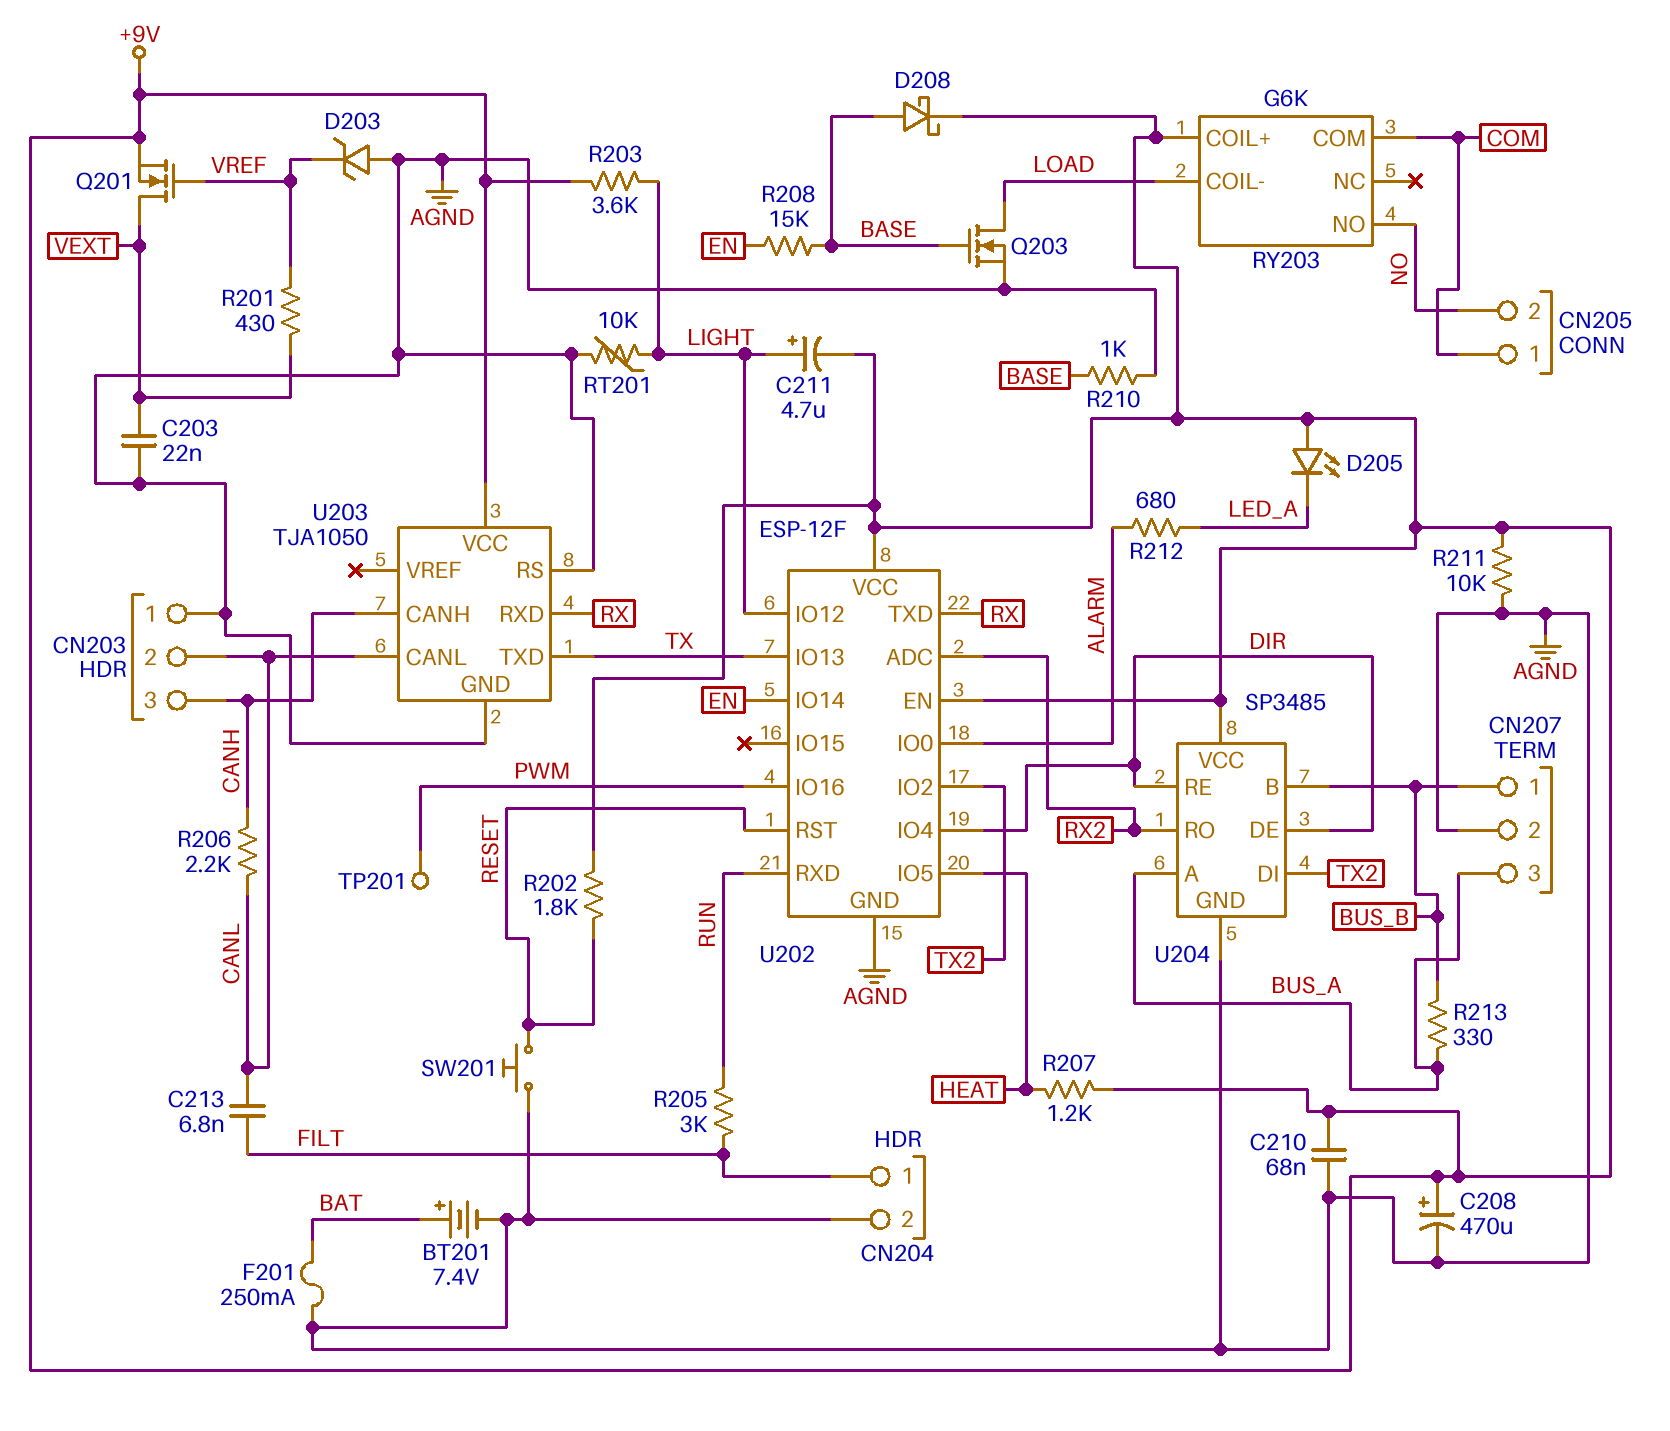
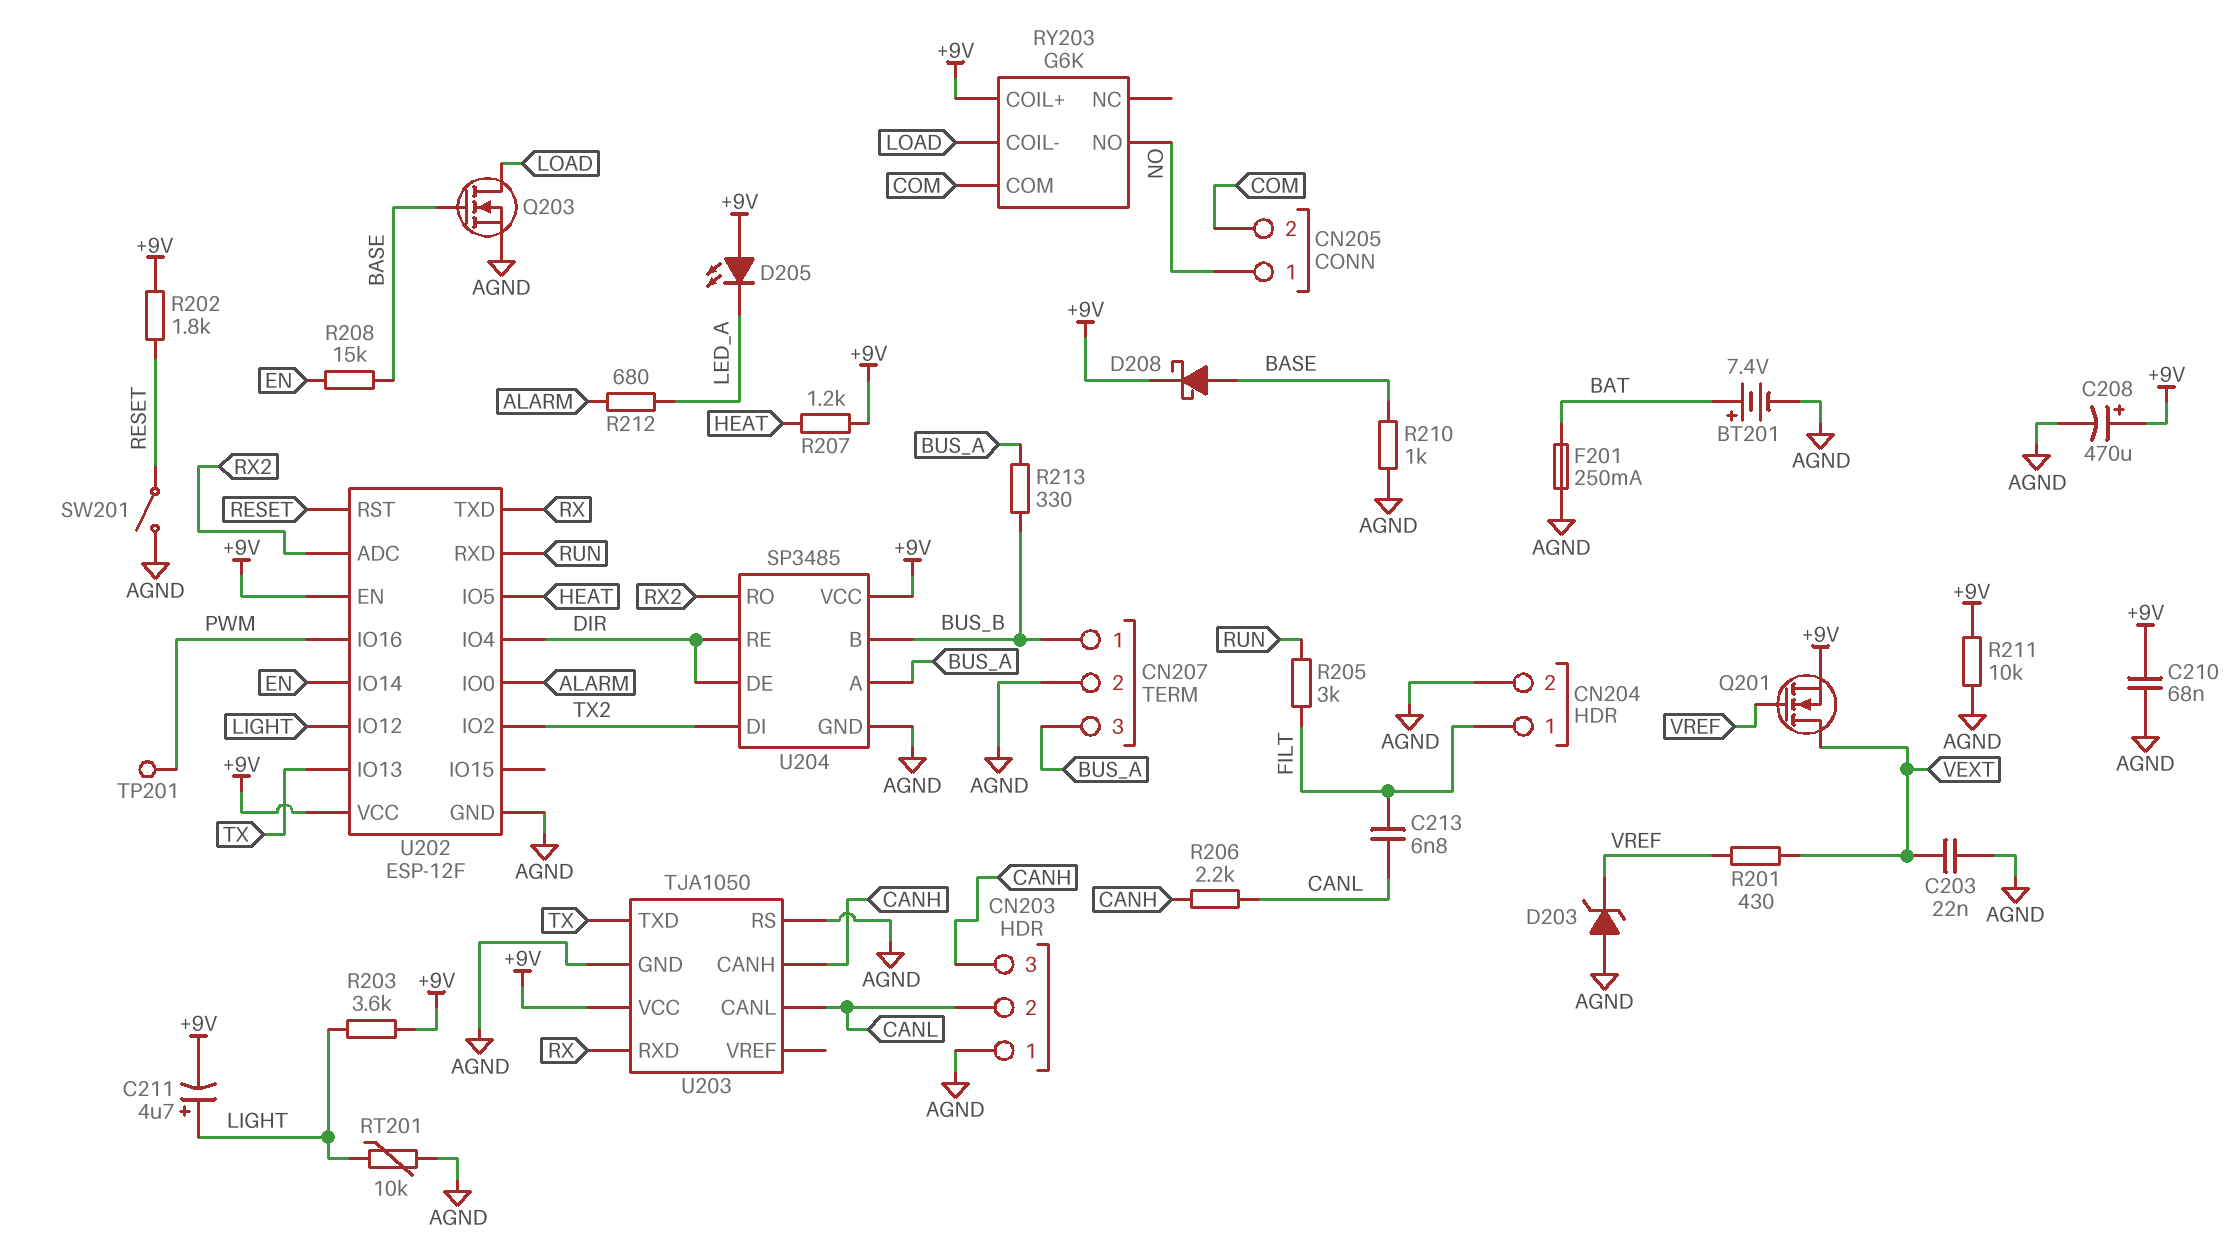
CN205 pin 1: COM -> NO
CN205 pin 2: NO -> COM
SW201: button (AGND, RESET) -> switch (AGND, RESET)

